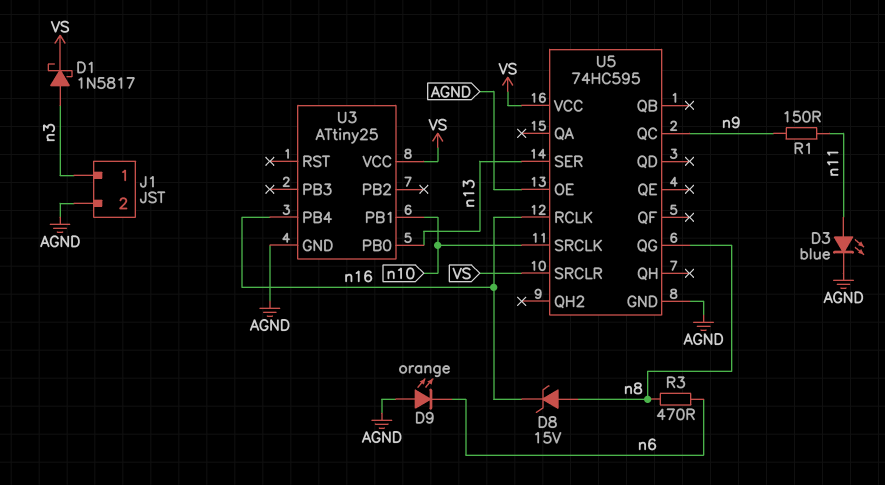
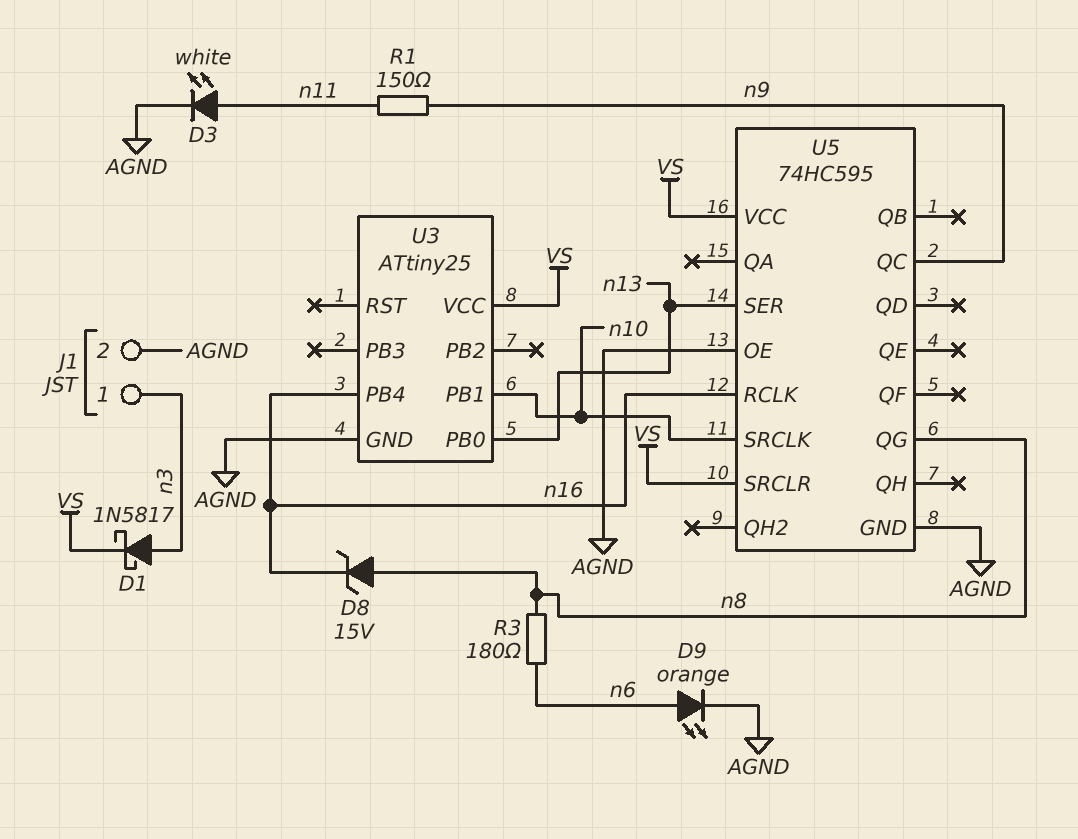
D3: LED blue (A n11, K AGND) -> LED white (A n11, K AGND)
D9: LED orange (A AGND, K n6) -> LED orange (A n6, K AGND)
R3: 470 (n6, n8) -> 180 (n6, n8)

